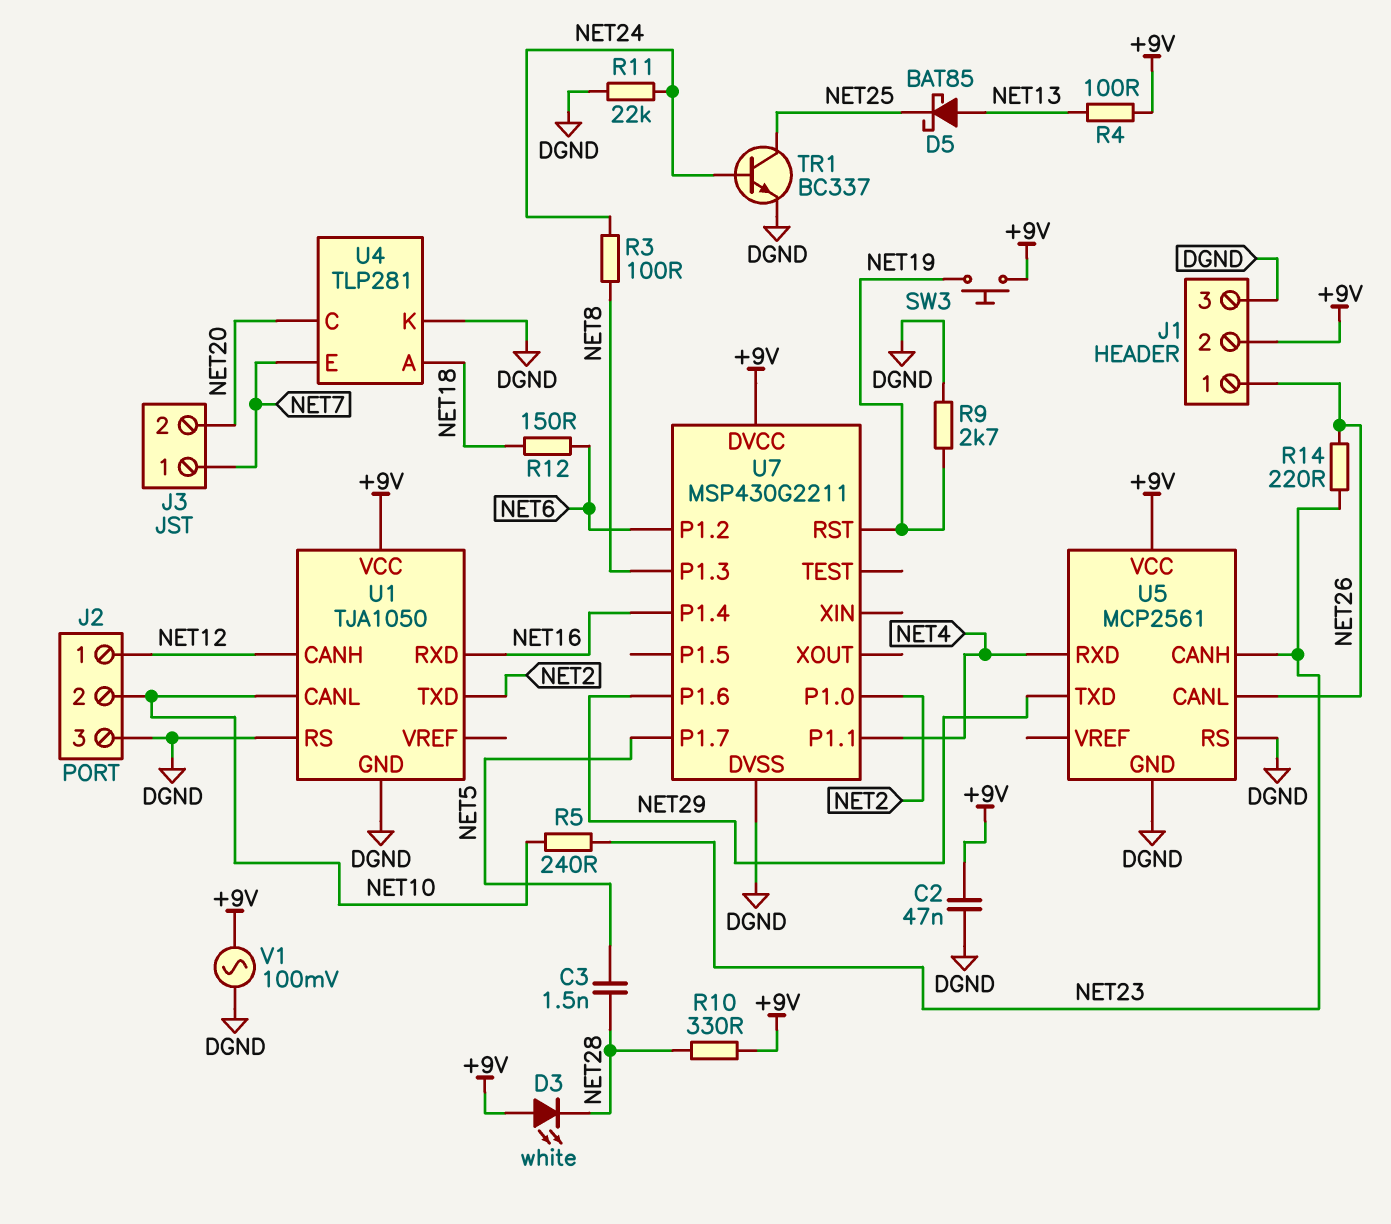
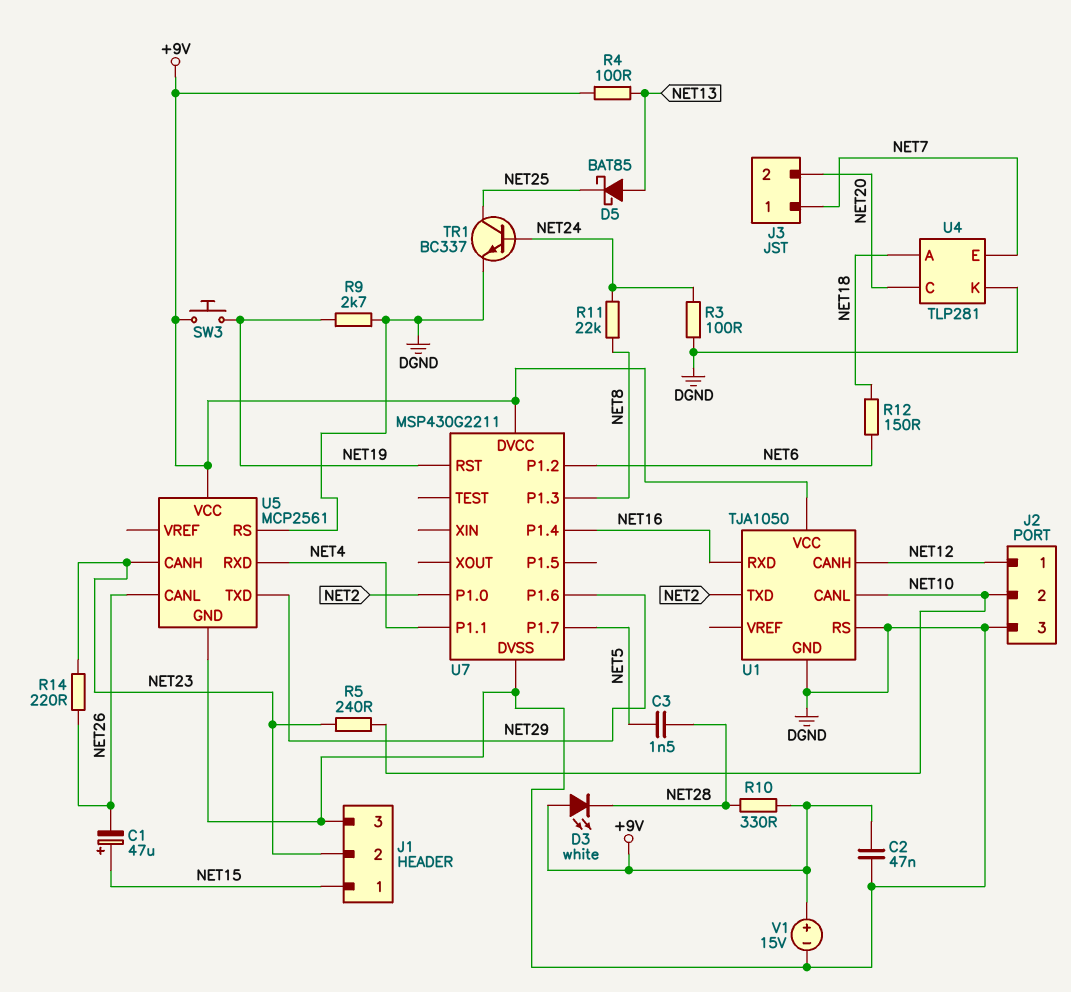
C1: none -> 47uF (plus NET15, minus NET26)
J1 pin 1: NET26 -> NET15
J1 pin 2: +9V -> NET23
R3: 100 (NET8, NET24) -> 100 (DGND, NET24)
R11: 22k (DGND, NET24) -> 22k (NET8, NET24)
V1: AC 100mV (+9V, DGND) -> 15V (plus +9V, minus DGND)

